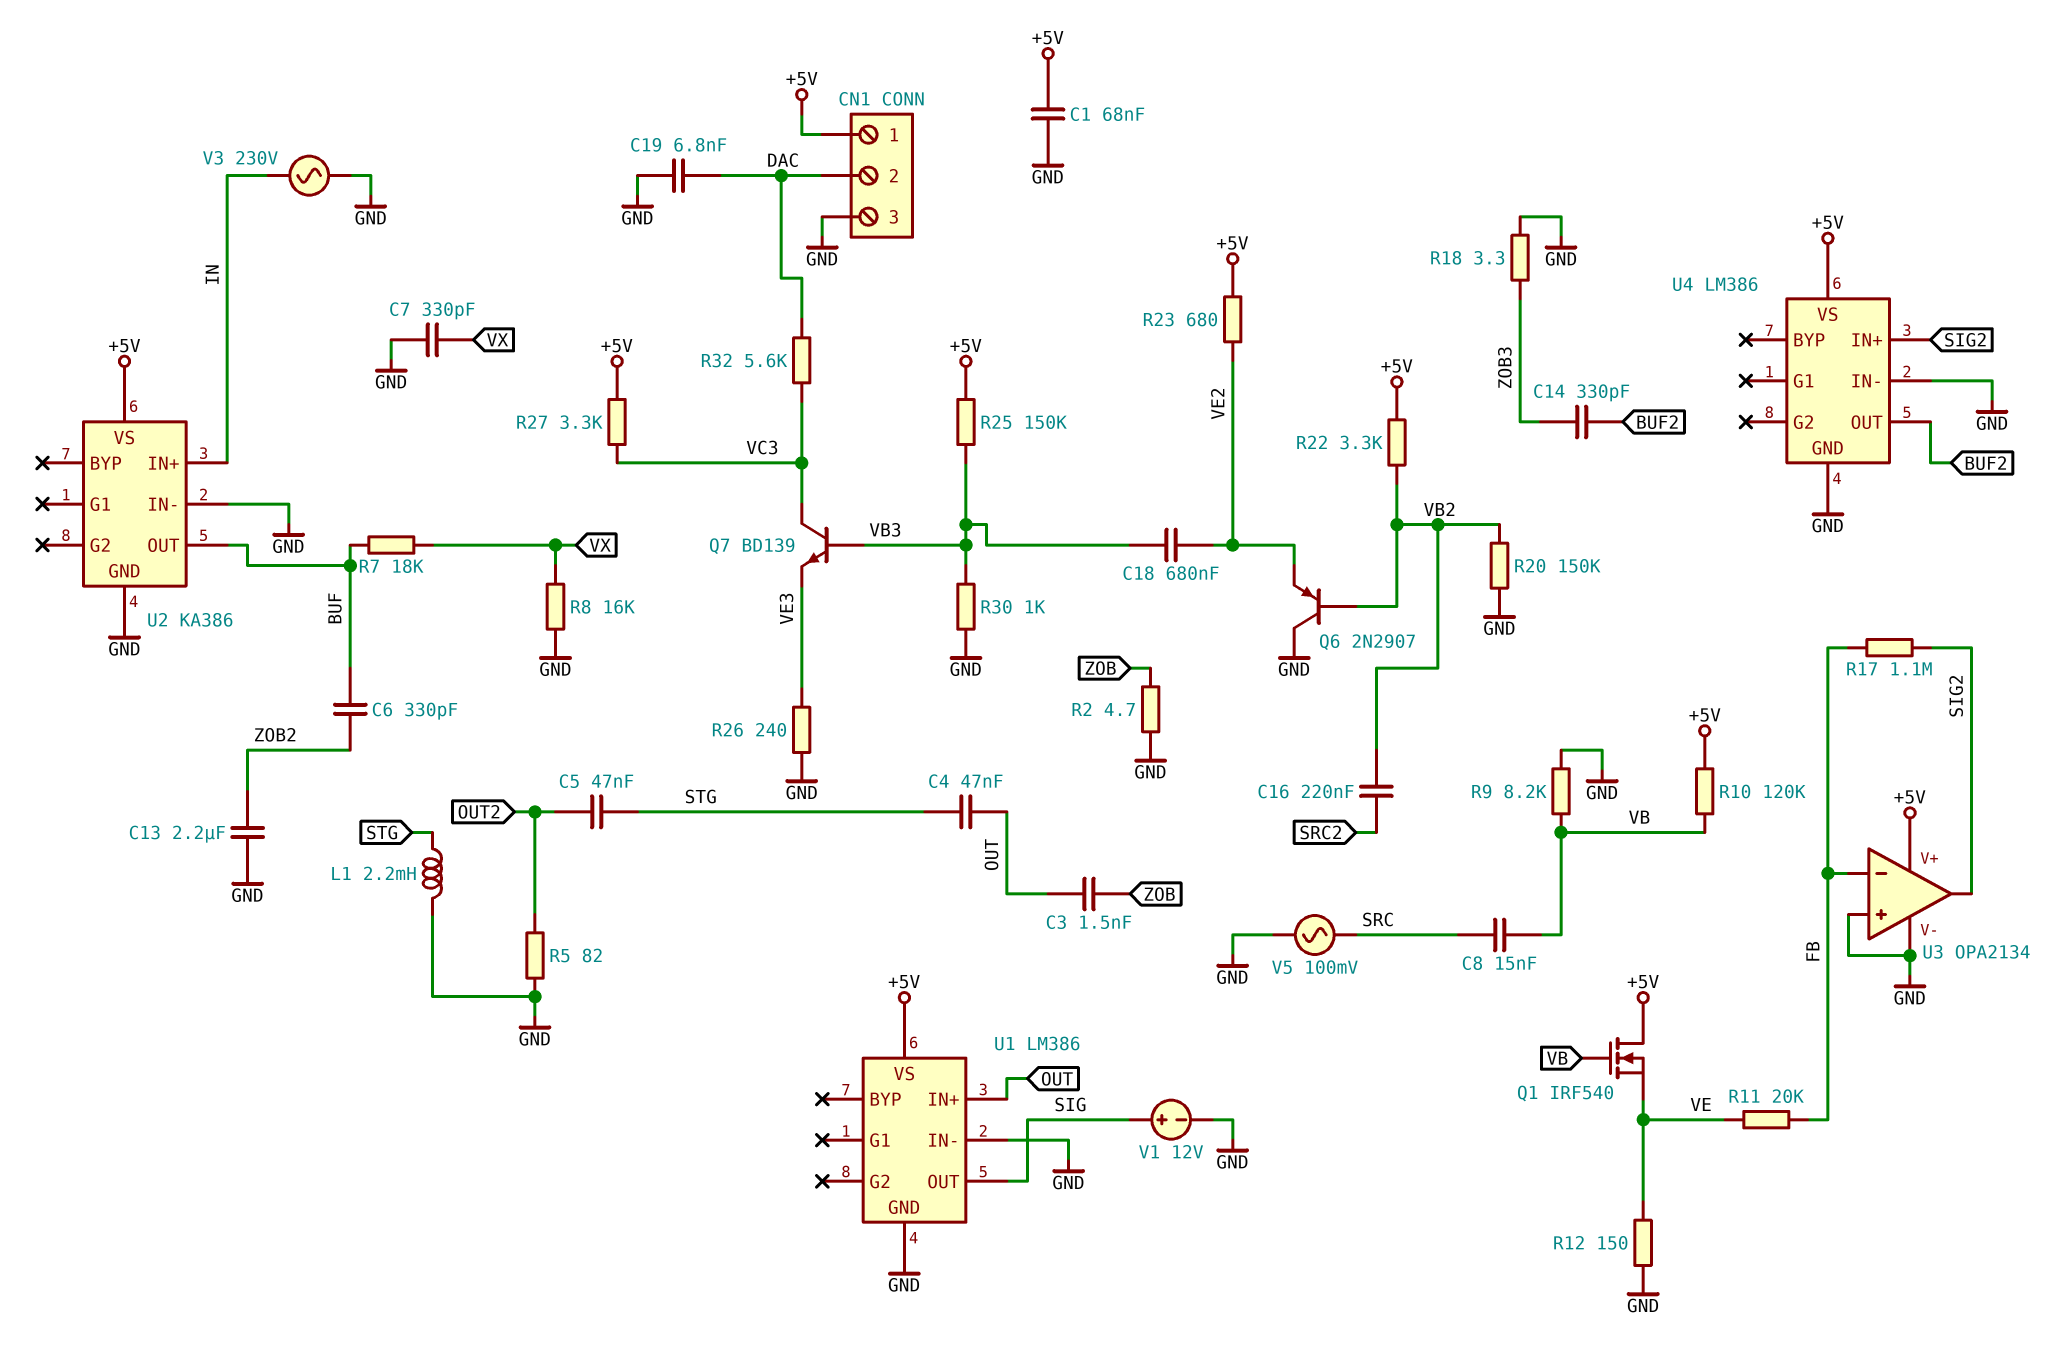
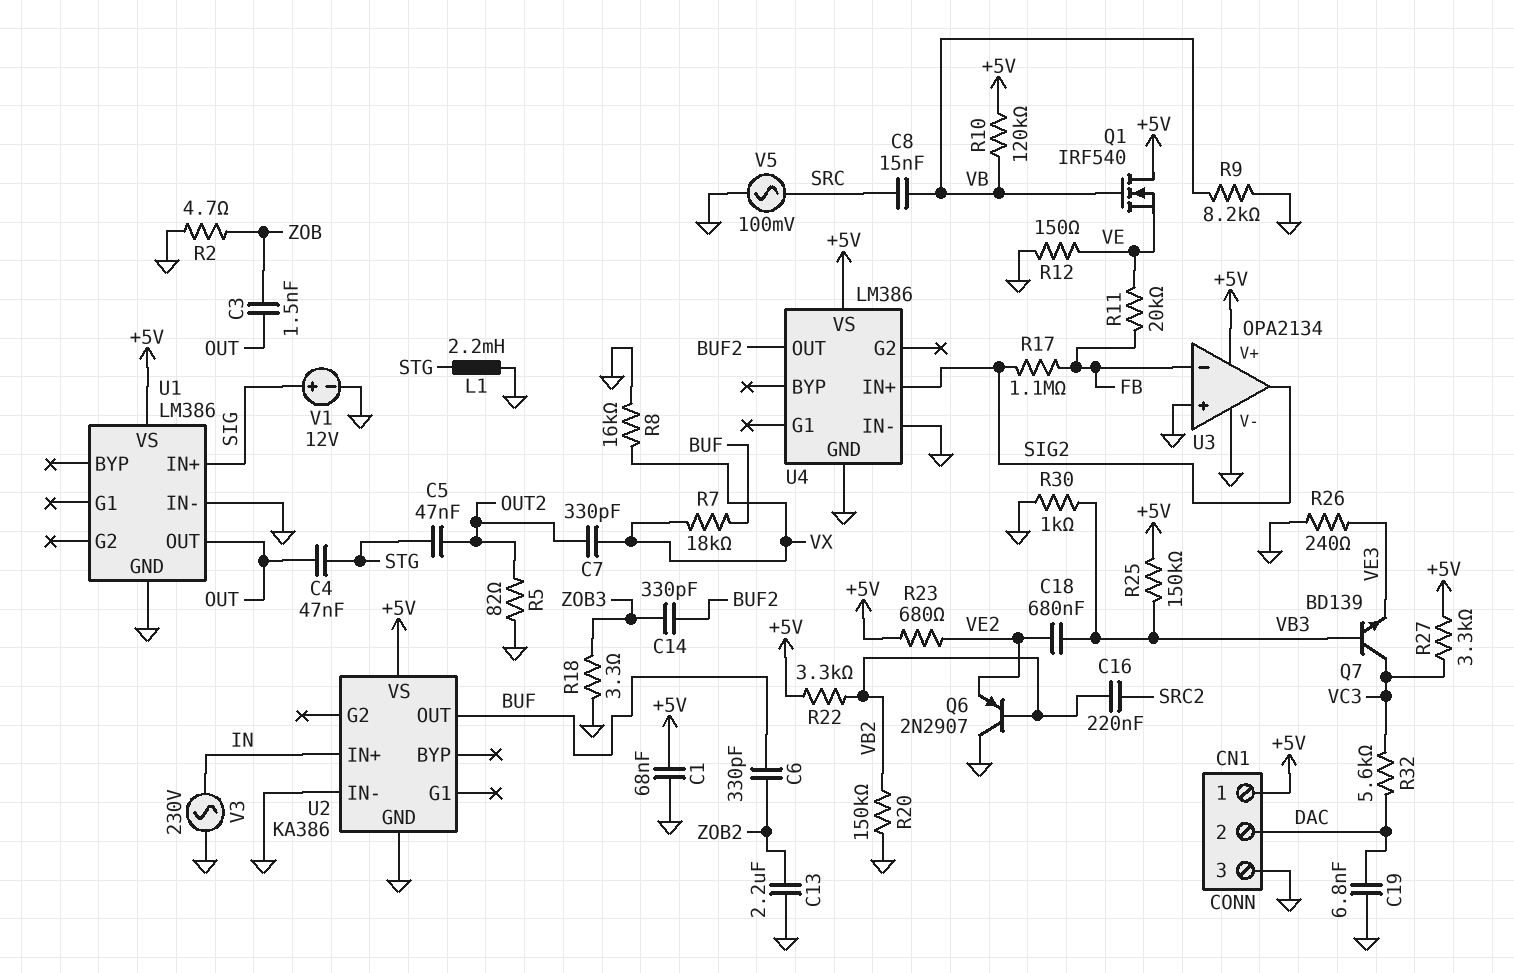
C7: 330pF (GND, VX) -> 330pF (OUT2, VX)
U1 pin IN+: OUT -> SIG
U1 pin OUT: SIG -> OUT

